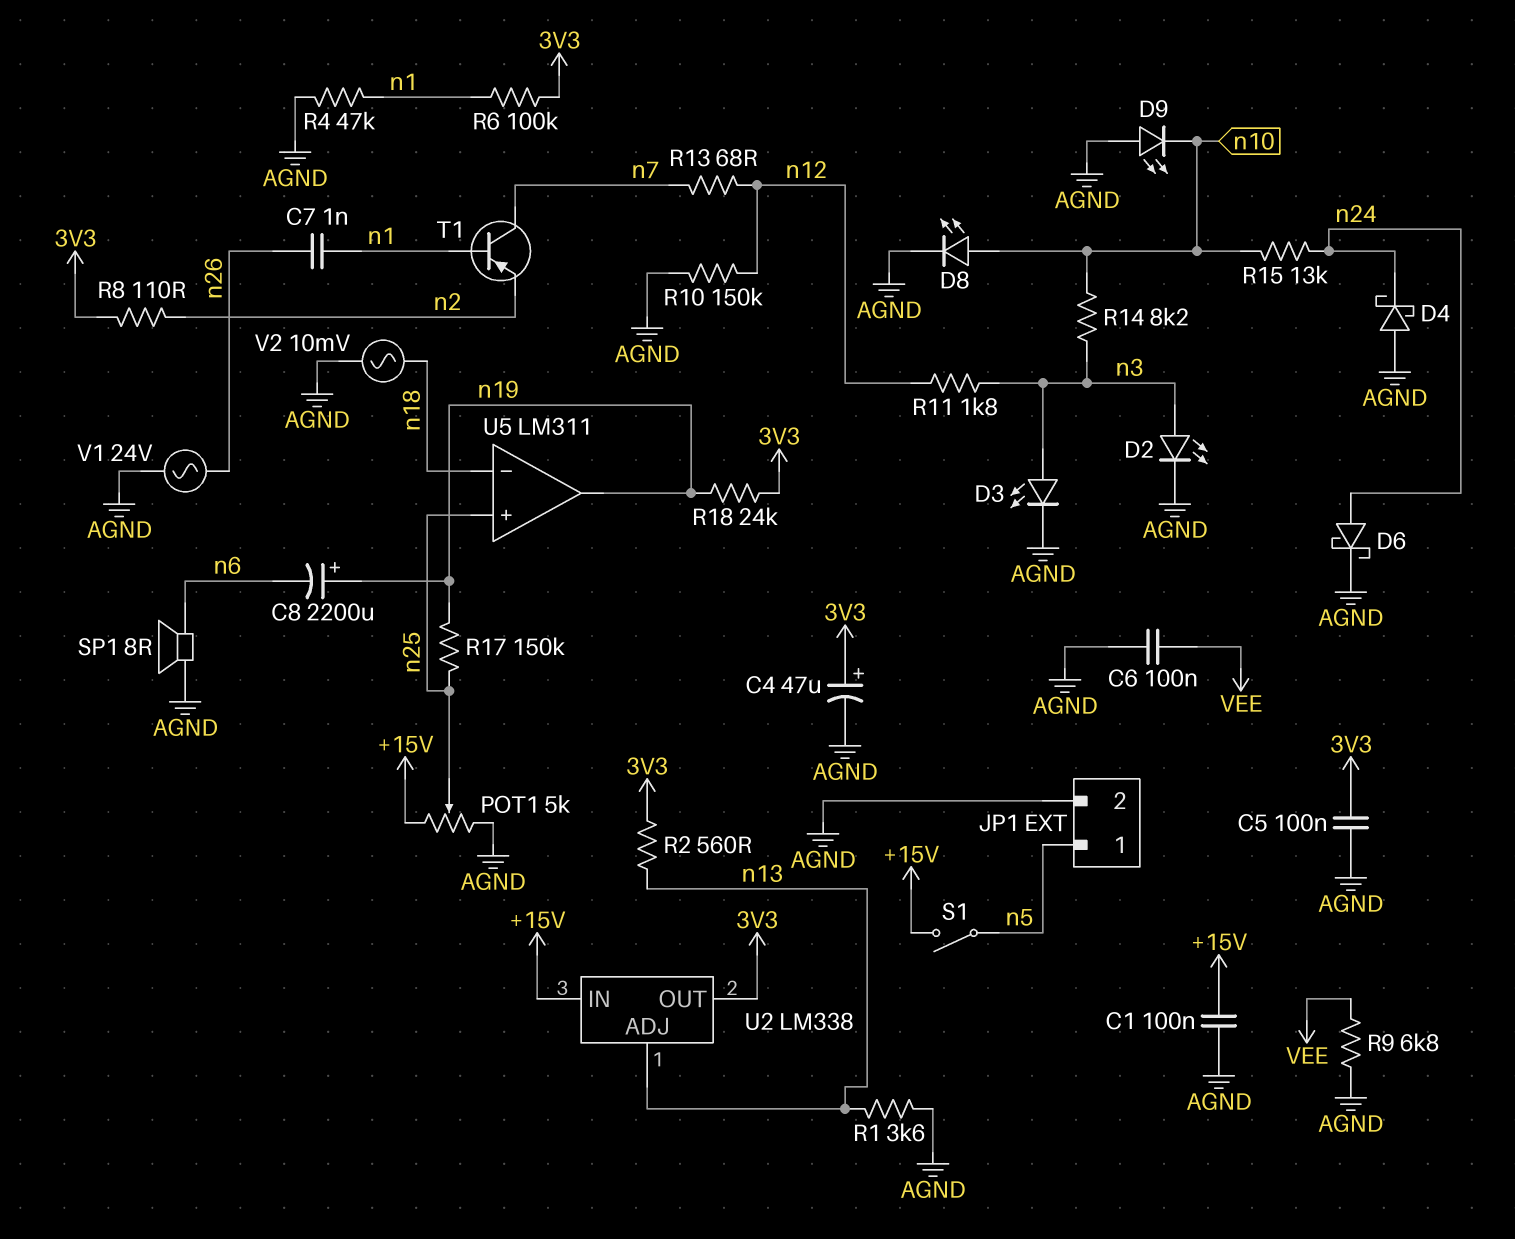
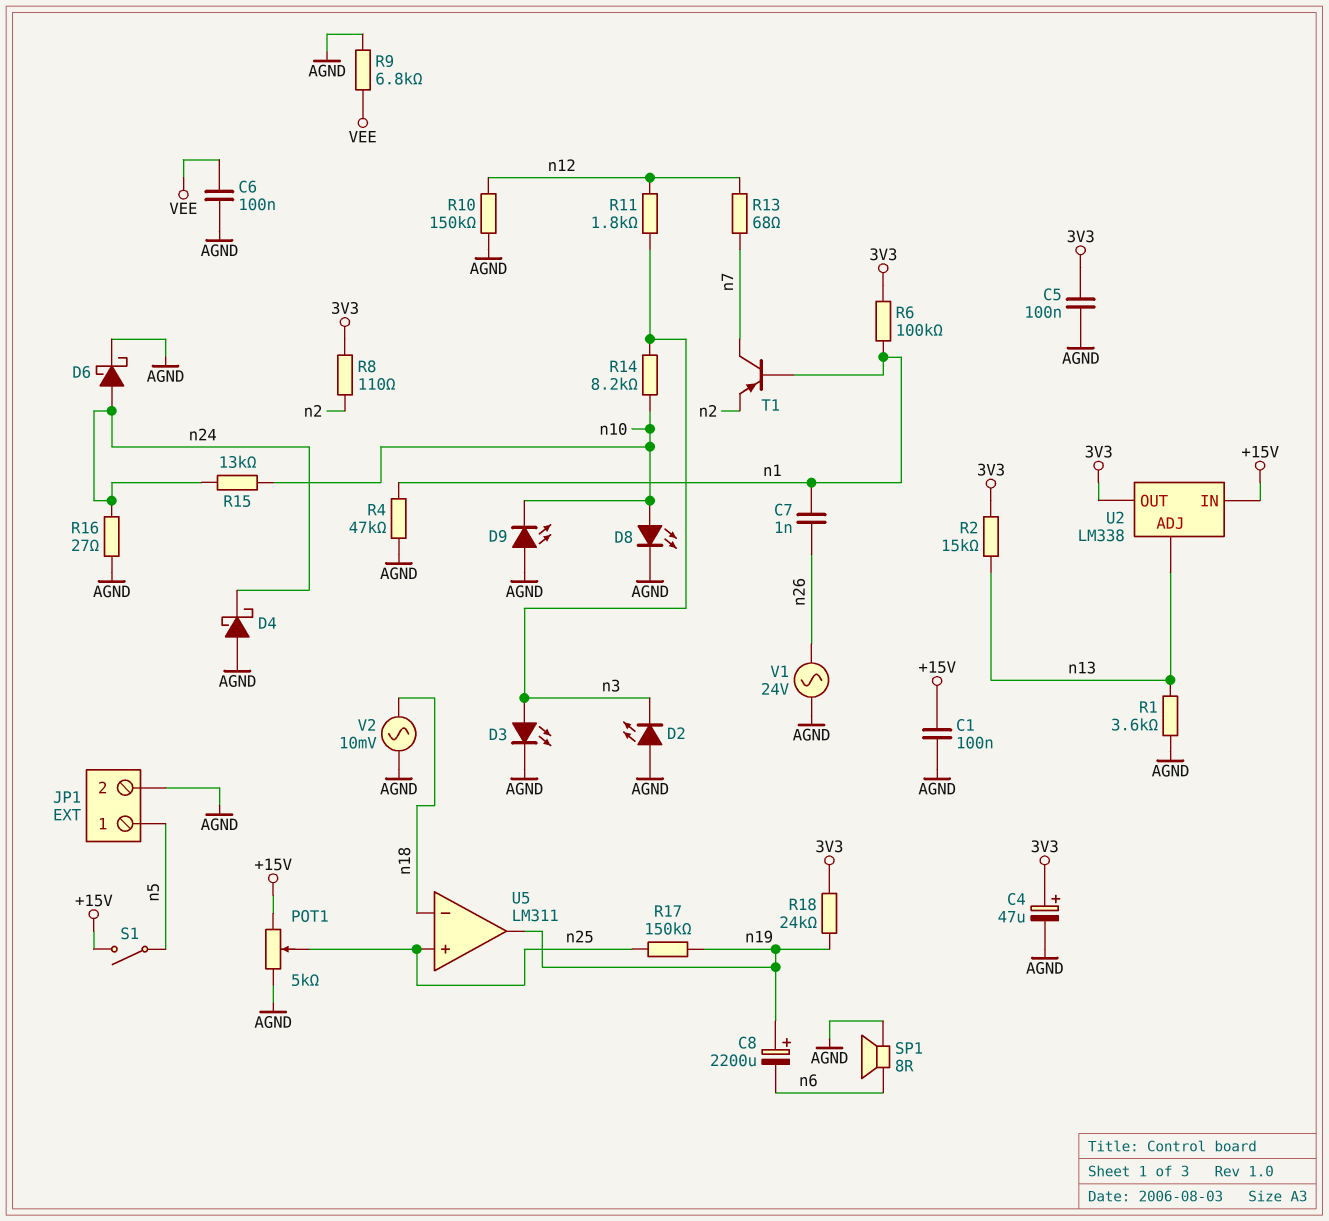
D2: LED (A n3, K AGND) -> LED (A AGND, K n3)
R2: 560 (3V3, n13) -> 15k (3V3, n13)
R16: none -> 27 (AGND, n24)

